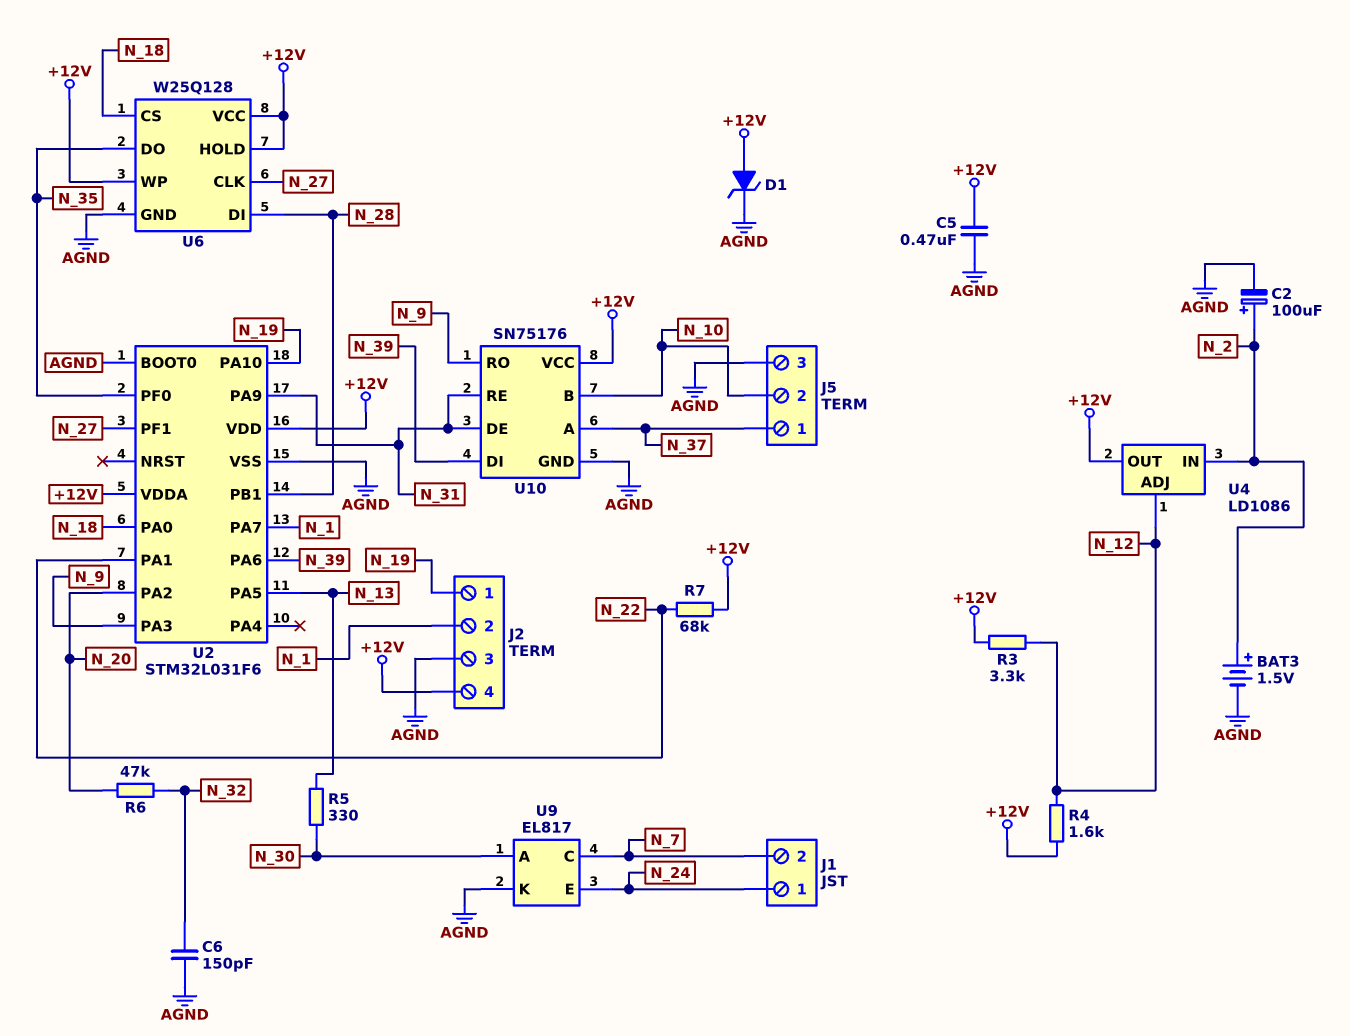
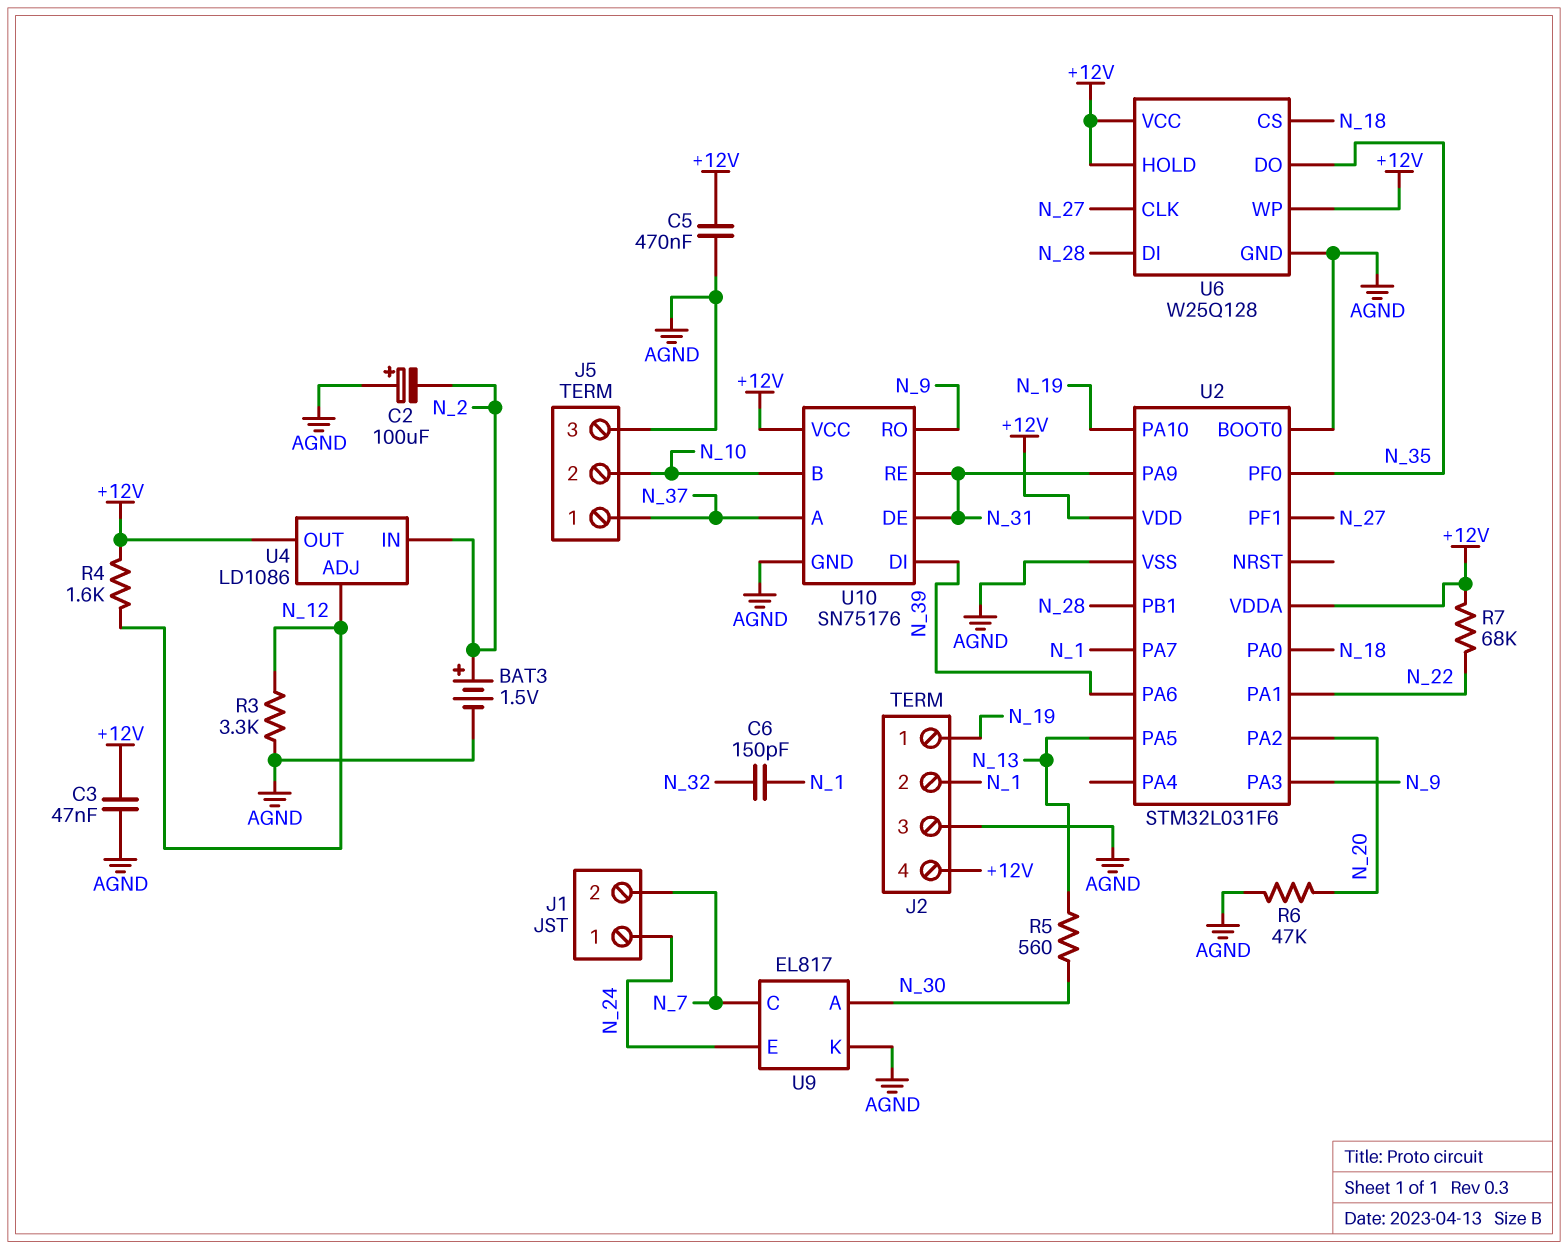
C2: 100uF (plus N_2, minus AGND) -> 100uF (plus AGND, minus N_2)
C3: none -> 47nF (+12V, AGND)
C6: 150pF (AGND, N_32) -> 150pF (N_1, N_32)
D1: zener (A +12V, K AGND) -> none
R3: 3.3k (+12V, N_12) -> 3.3k (AGND, N_12)
R5: 330 (N_13, N_30) -> 560 (N_13, N_30)
R6: 47k (N_20, N_32) -> 47k (AGND, N_20)

